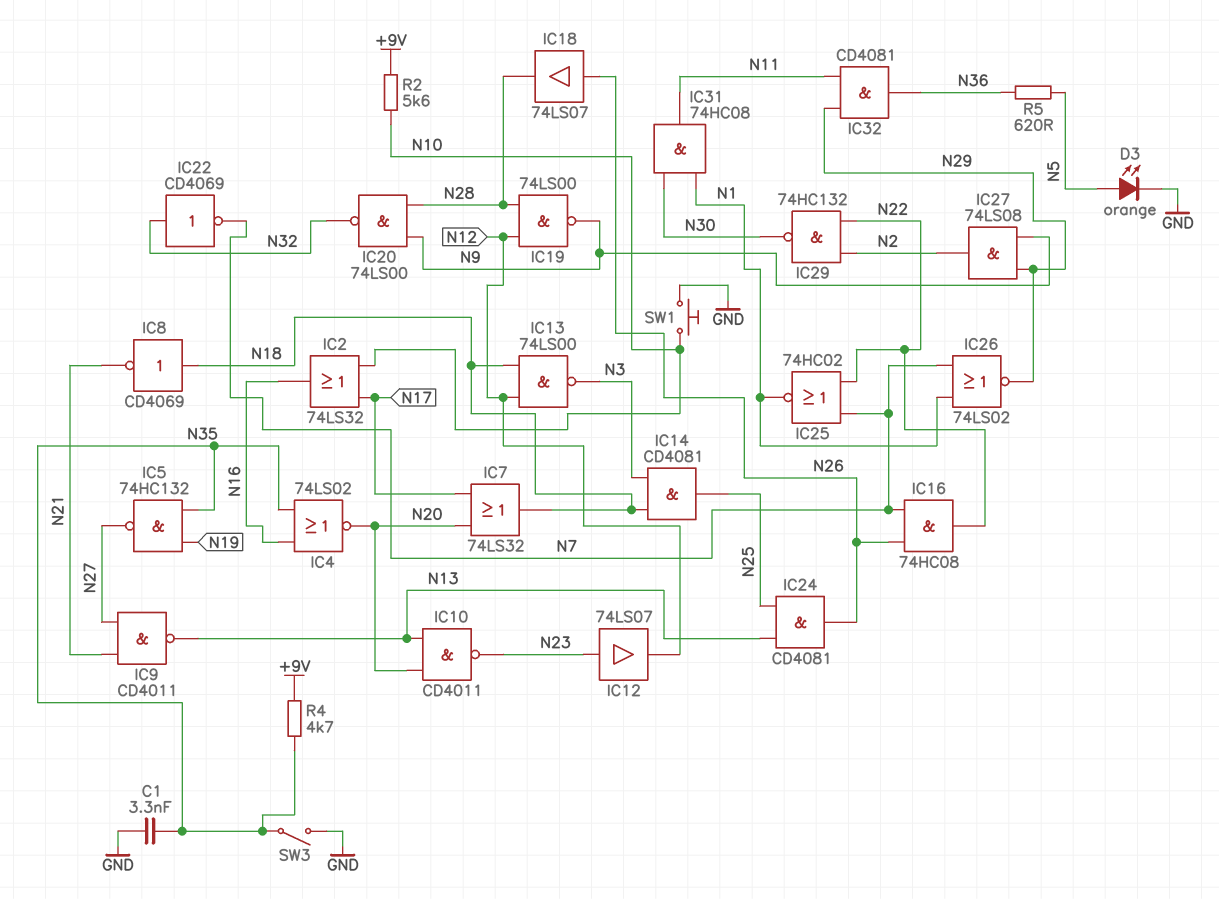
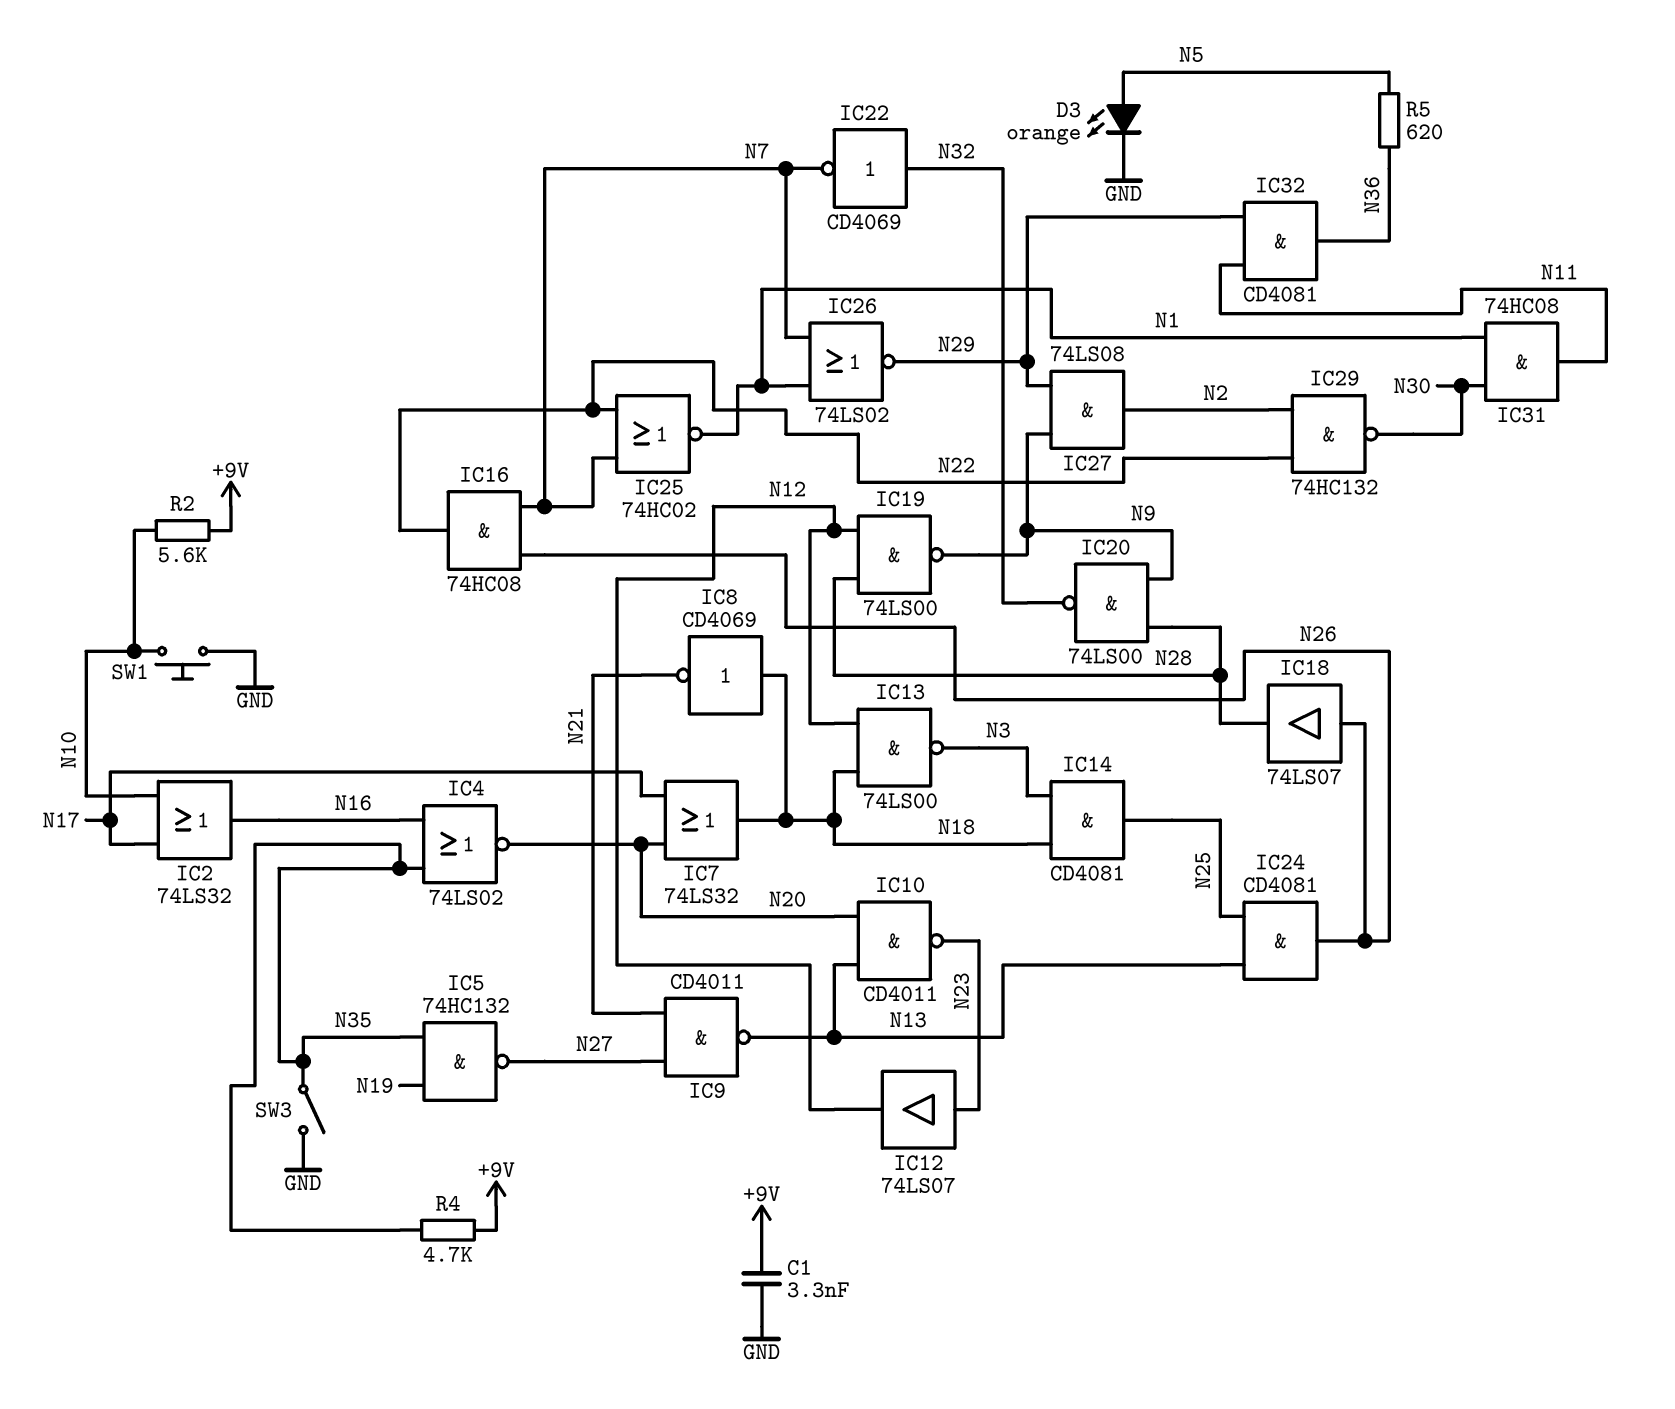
C1: 3.3nF (GND, N35) -> 3.3nF (+9V, GND)

